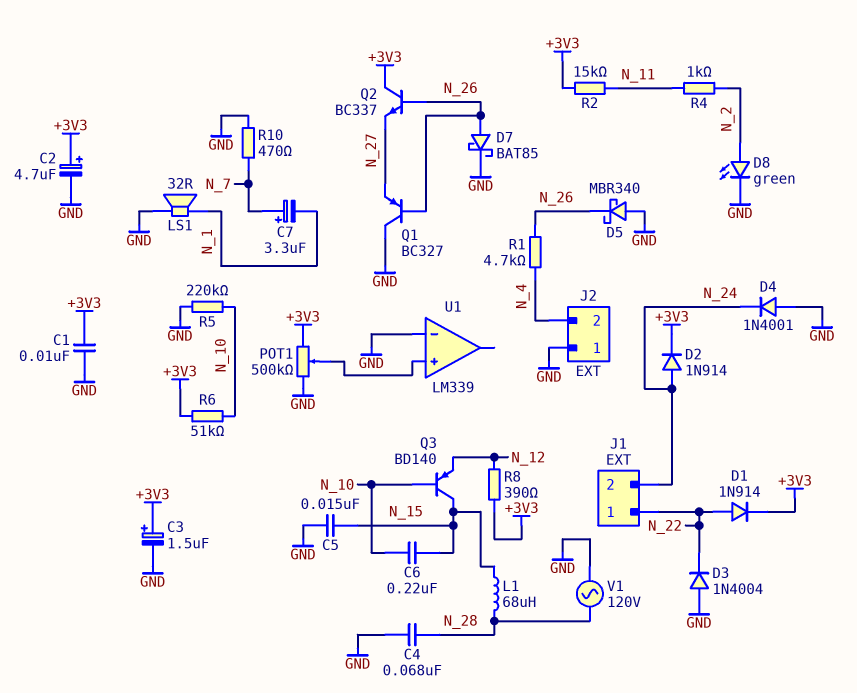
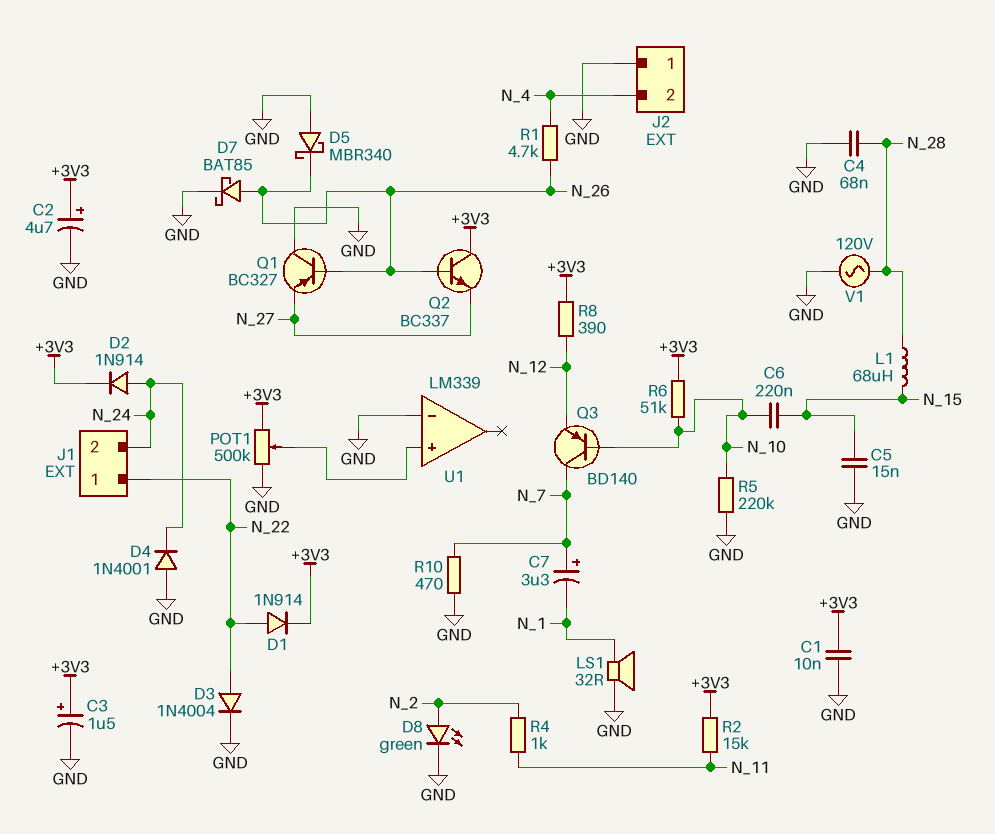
D3: diode 1N4004 (A GND, K N_22) -> diode 1N4004 (A N_22, K GND)
Q3: PNP BD140 (B N_10, C N_15, E N_12) -> PNP BD140 (B N_10, C N_7, E N_12)

